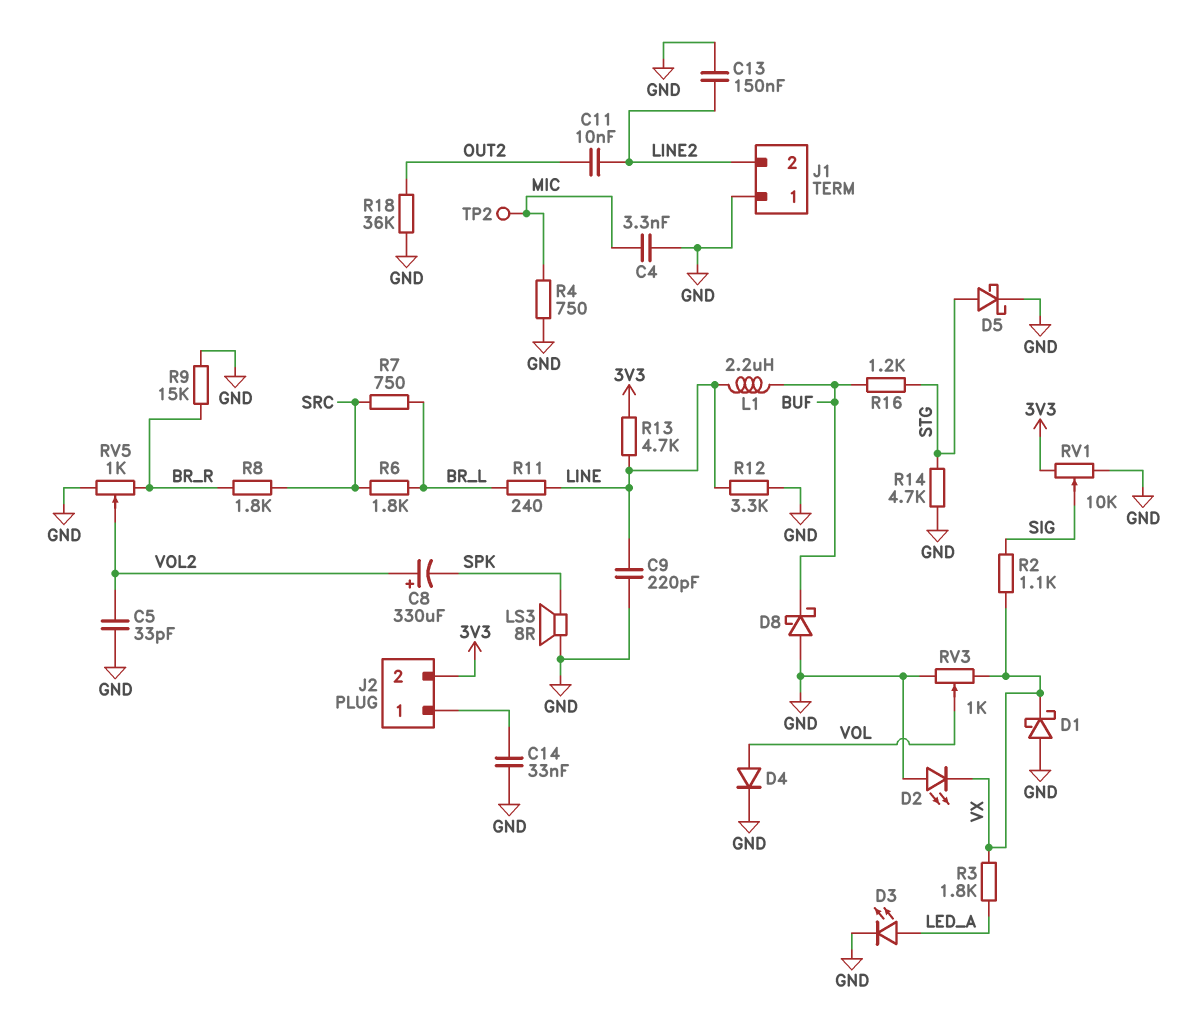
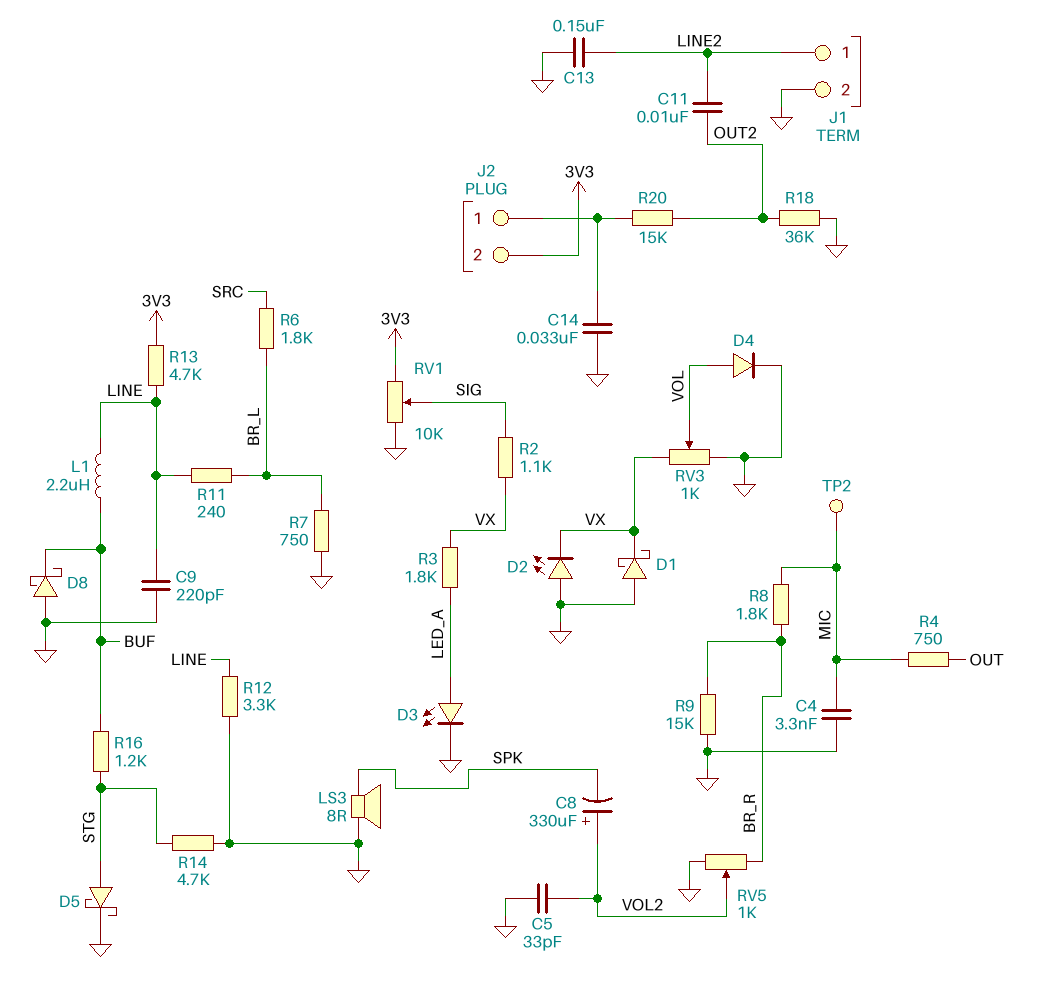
J1 pin 1: GND -> LINE2
J1 pin 2: LINE2 -> GND
R4: 750 (GND, MIC) -> 750 (MIC, OUT)
R7: 750 (BR_L, SRC) -> 750 (BR_L, GND)
R8: 1.8k (BR_R, SRC) -> 1.8k (BR_R, MIC)
R20: none -> 15k (J2/1, OUT2)

